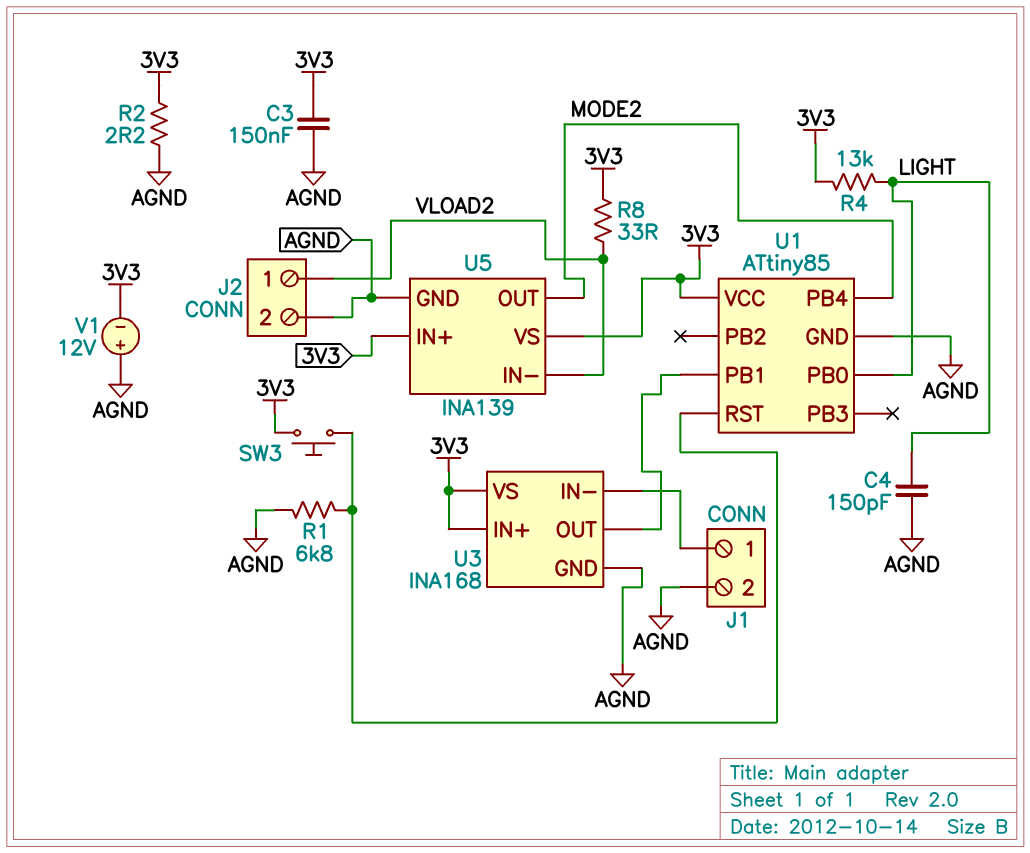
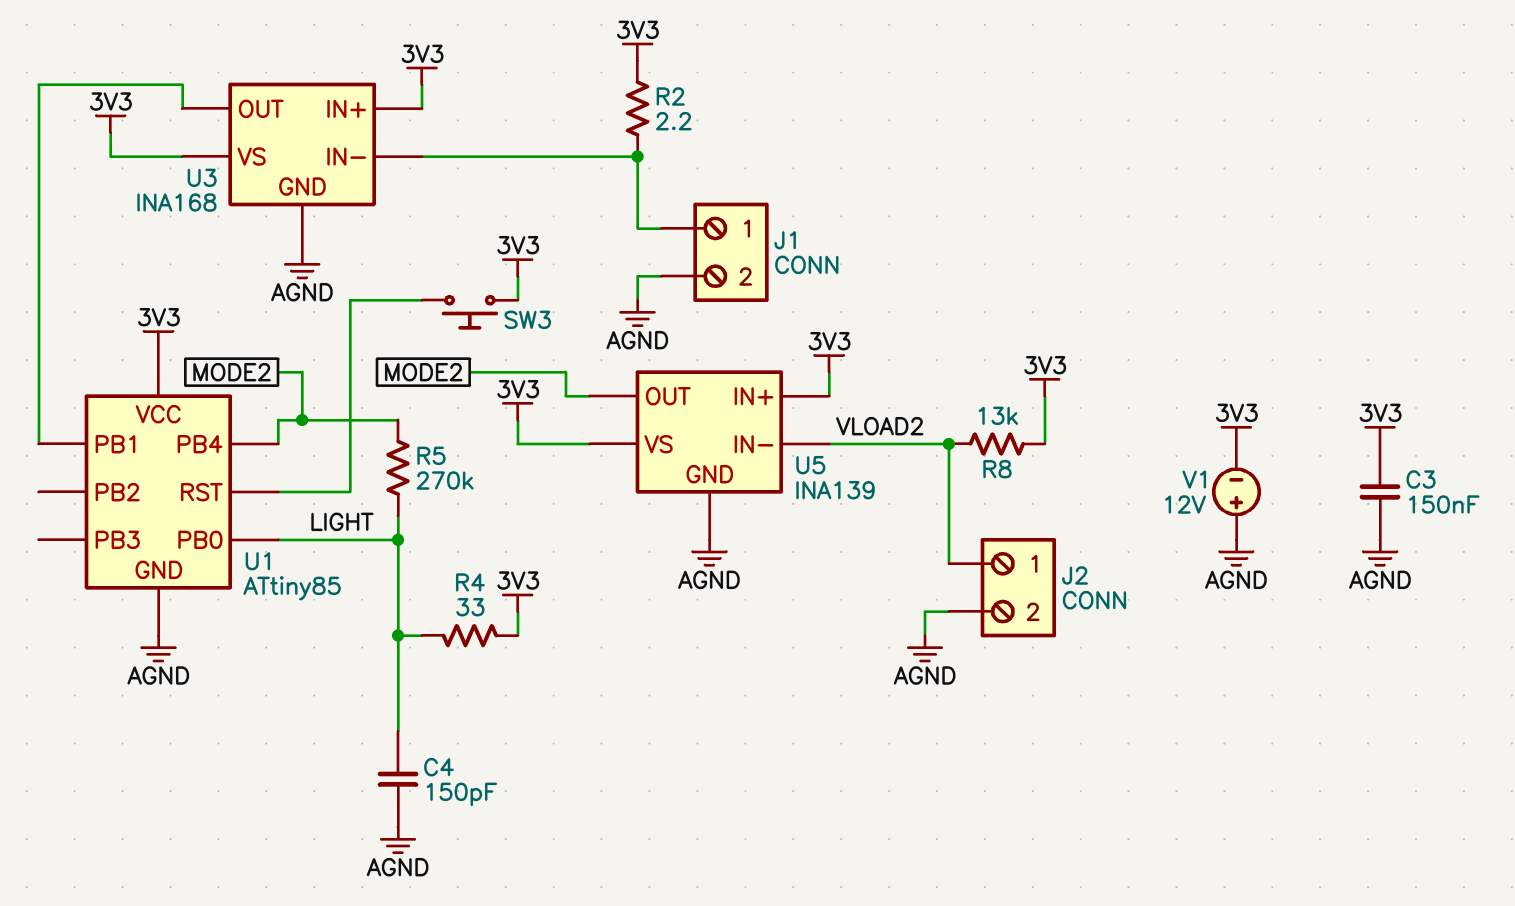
R1: 6.8k (AGND, U1/RST) -> none
R2: 2.2 (3V3, AGND) -> 2.2 (3V3, J1/1)
R4: 13k (3V3, LIGHT) -> 33 (3V3, LIGHT)
R5: none -> 270k (LIGHT, MODE2)
R8: 33 (3V3, VLOAD2) -> 13k (3V3, VLOAD2)

